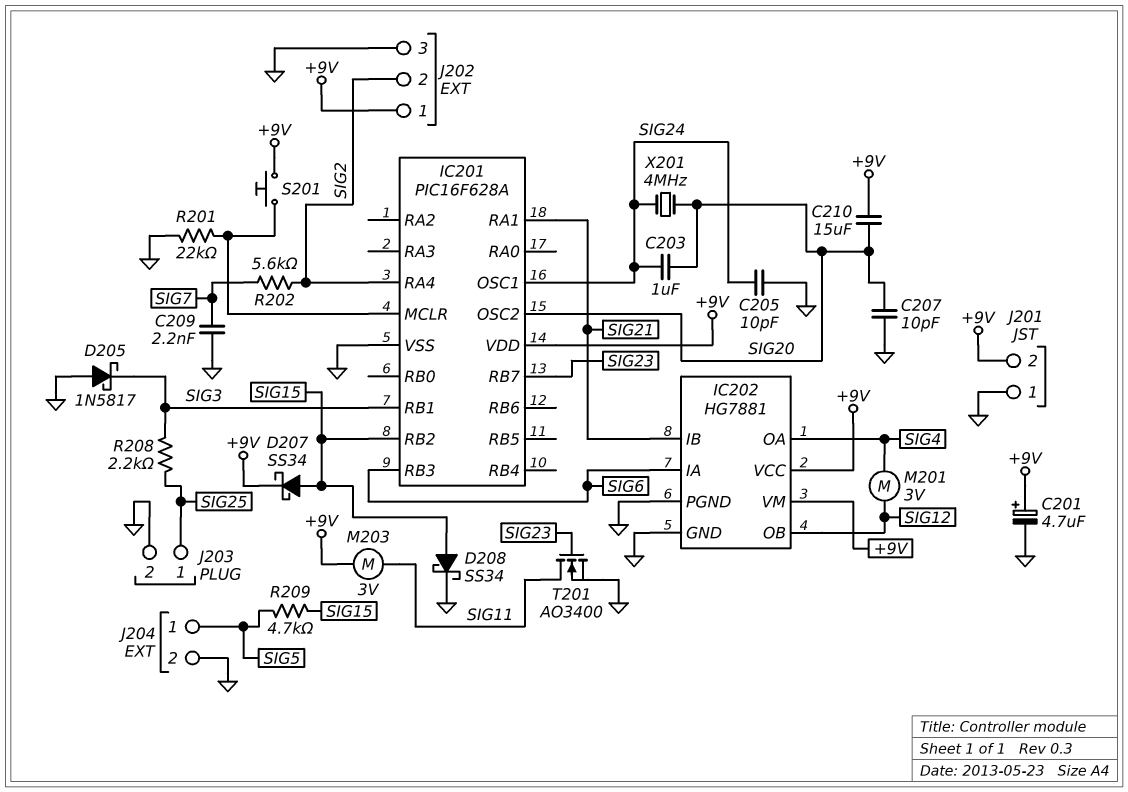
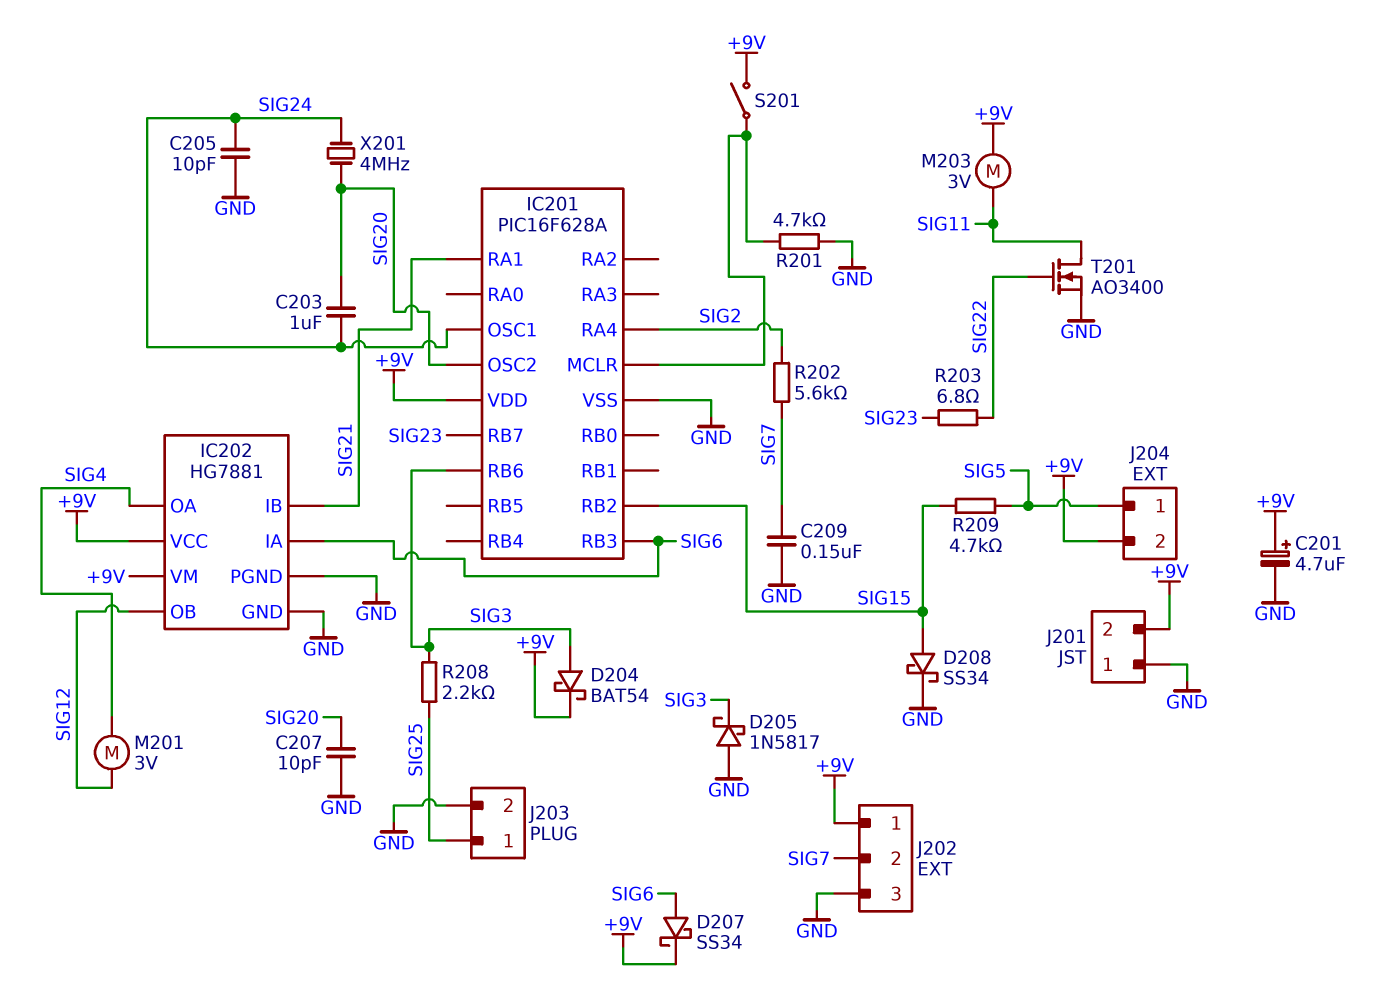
C209: 2.2nF (GND, SIG7) -> 150nF (GND, SIG7)
C210: 15uF (+9V, SIG20) -> none
D204: none -> schottky BAT54 (A SIG3, K +9V)
D207: schottky SS34 (A SIG15, K +9V) -> schottky SS34 (A SIG6, K +9V)
IC201 pin RB1: SIG3 -> none
IC201 pin RB6: none -> SIG3
J202 pin 2: SIG2 -> SIG7
J204 pin 2: GND -> +9V
R201: 22k (GND, IC201/MCLR) -> 4.7k (GND, IC201/MCLR)
R203: none -> 6.8 (SIG22, SIG23)
S201: button (+9V, IC201/MCLR) -> switch (+9V, IC201/MCLR)
T201: NMOS AO3400 (G SIG23, D SIG11, S GND) -> NMOS AO3400 (G SIG22, D SIG11, S GND)

